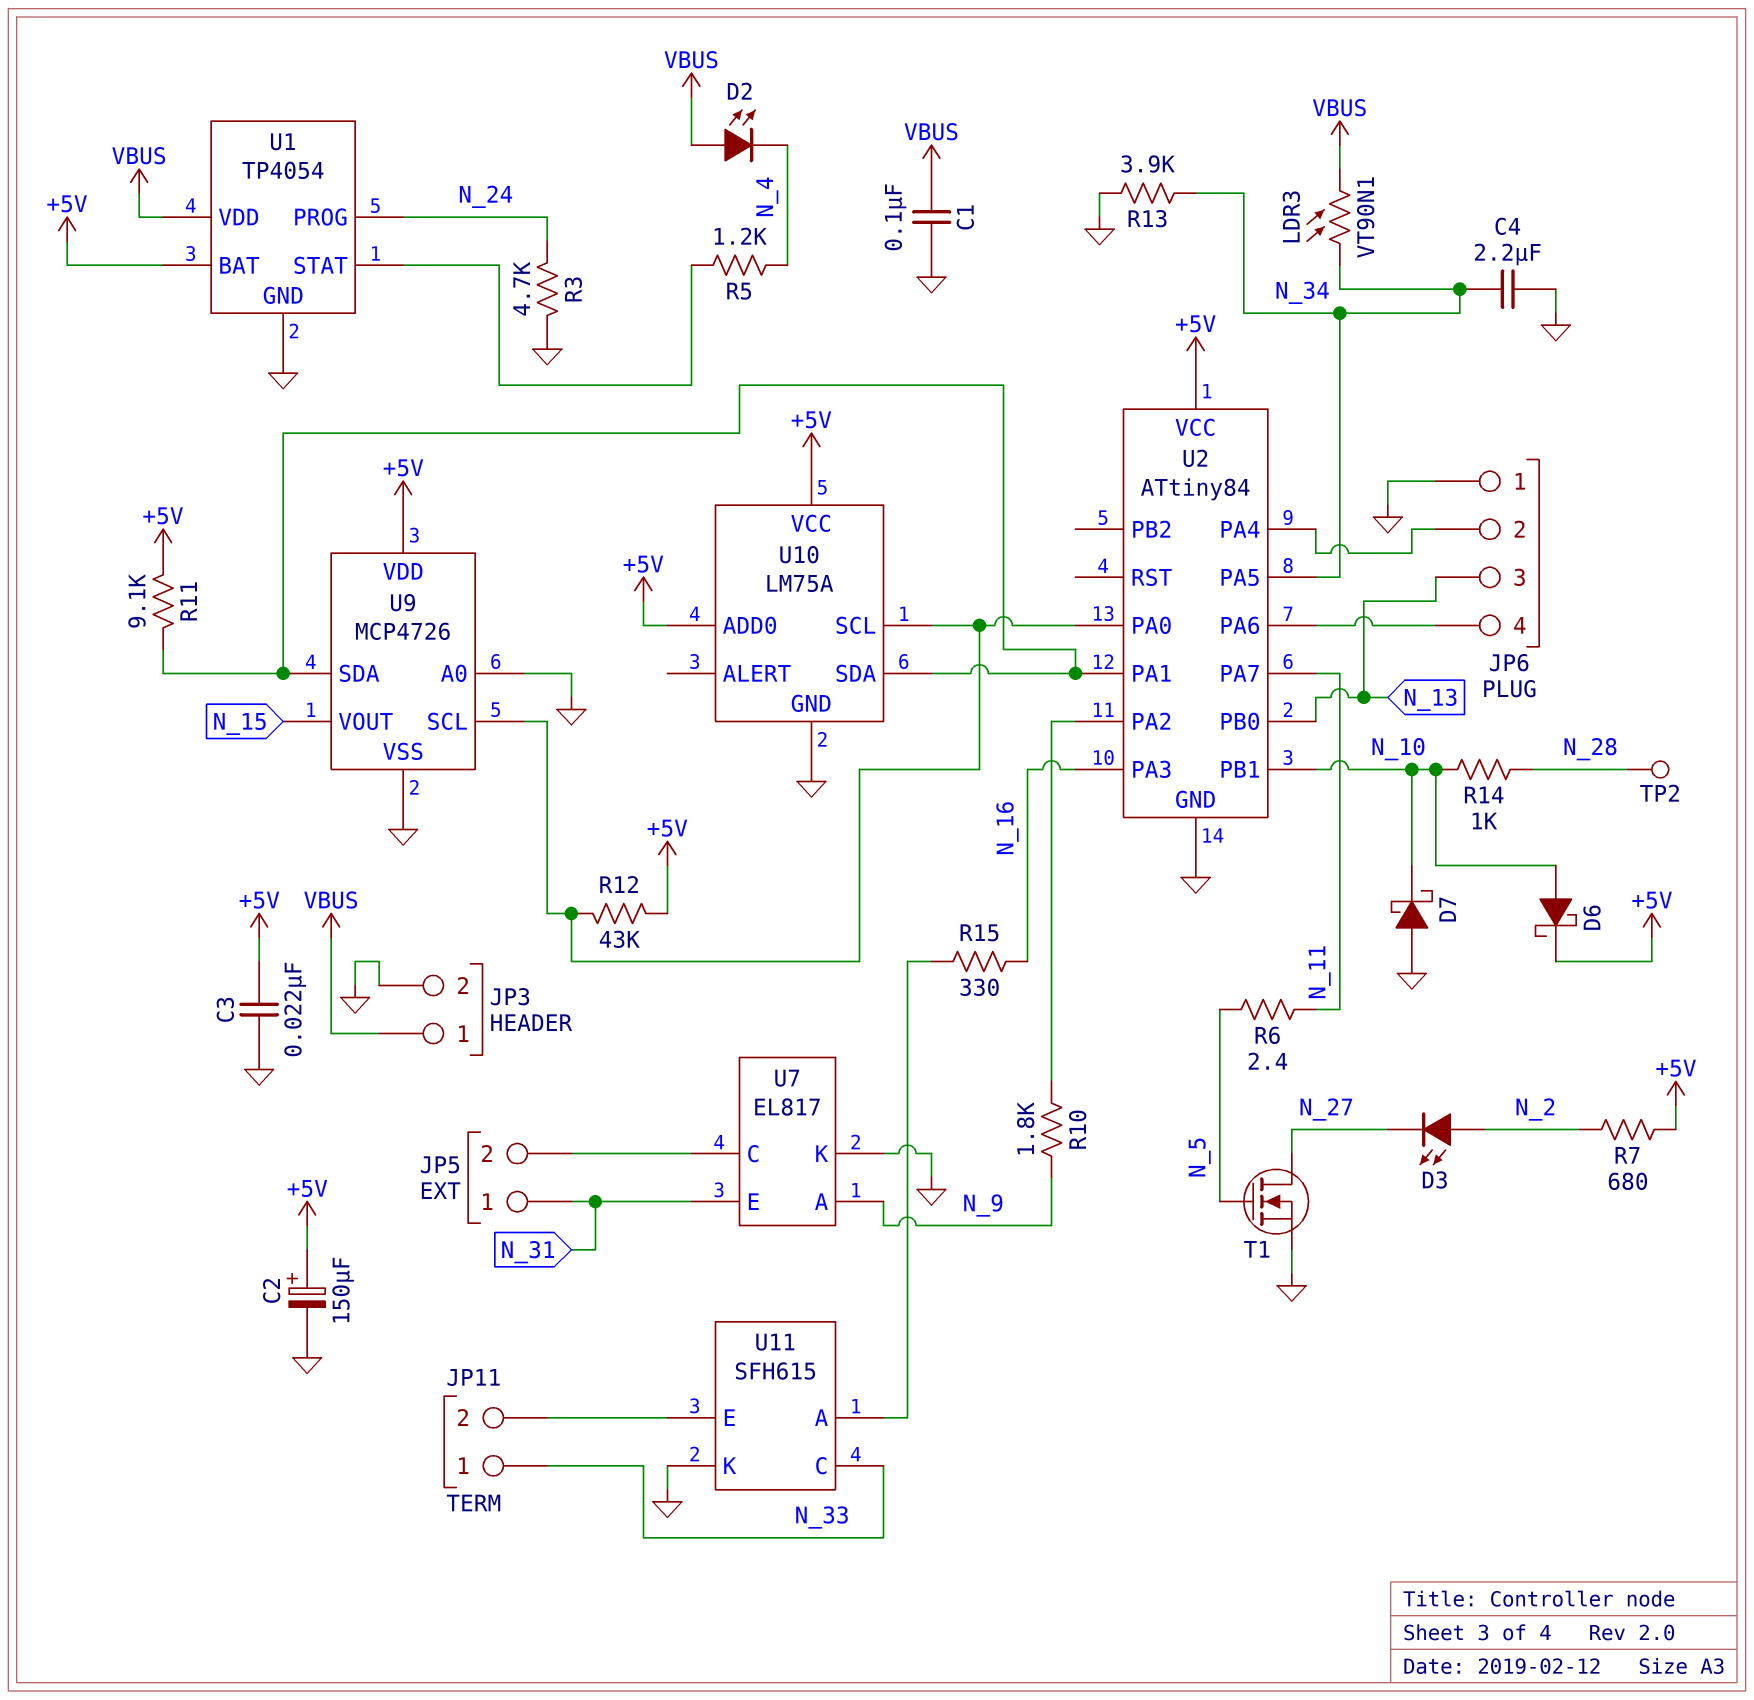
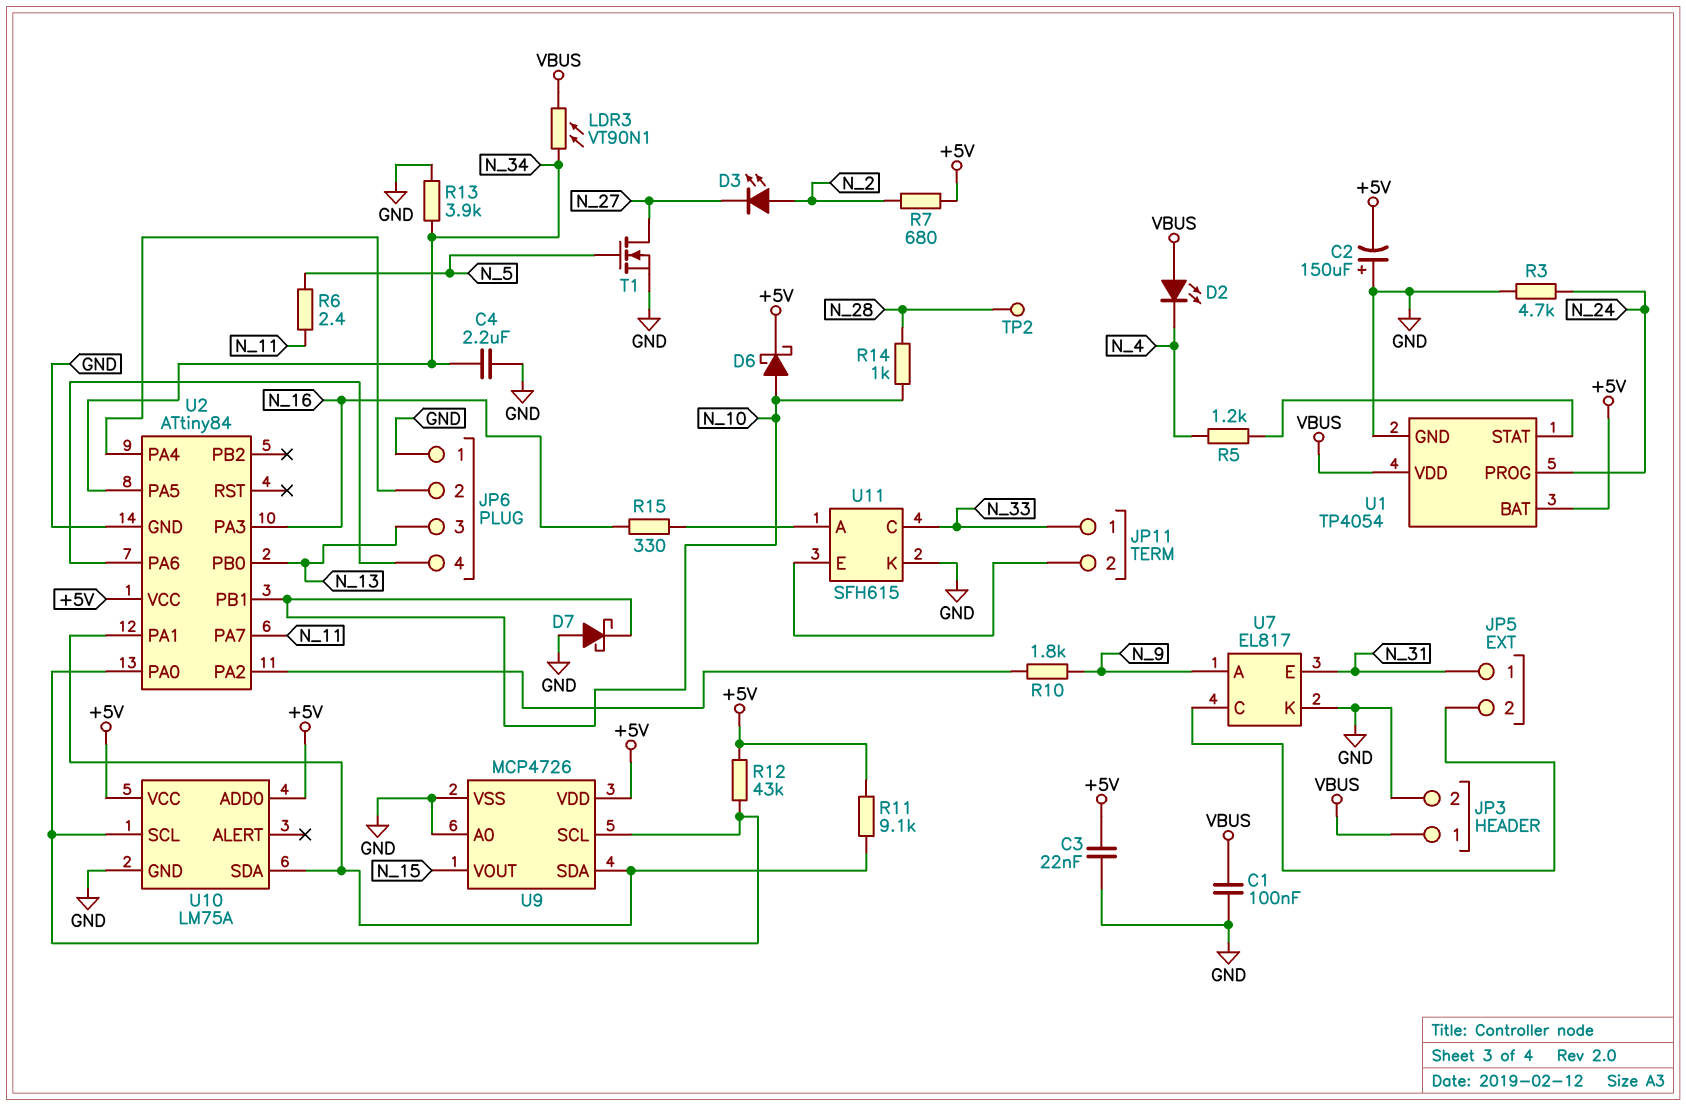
C2: 150uF (plus +5V, minus GND) -> 150uF (plus GND, minus +5V)

